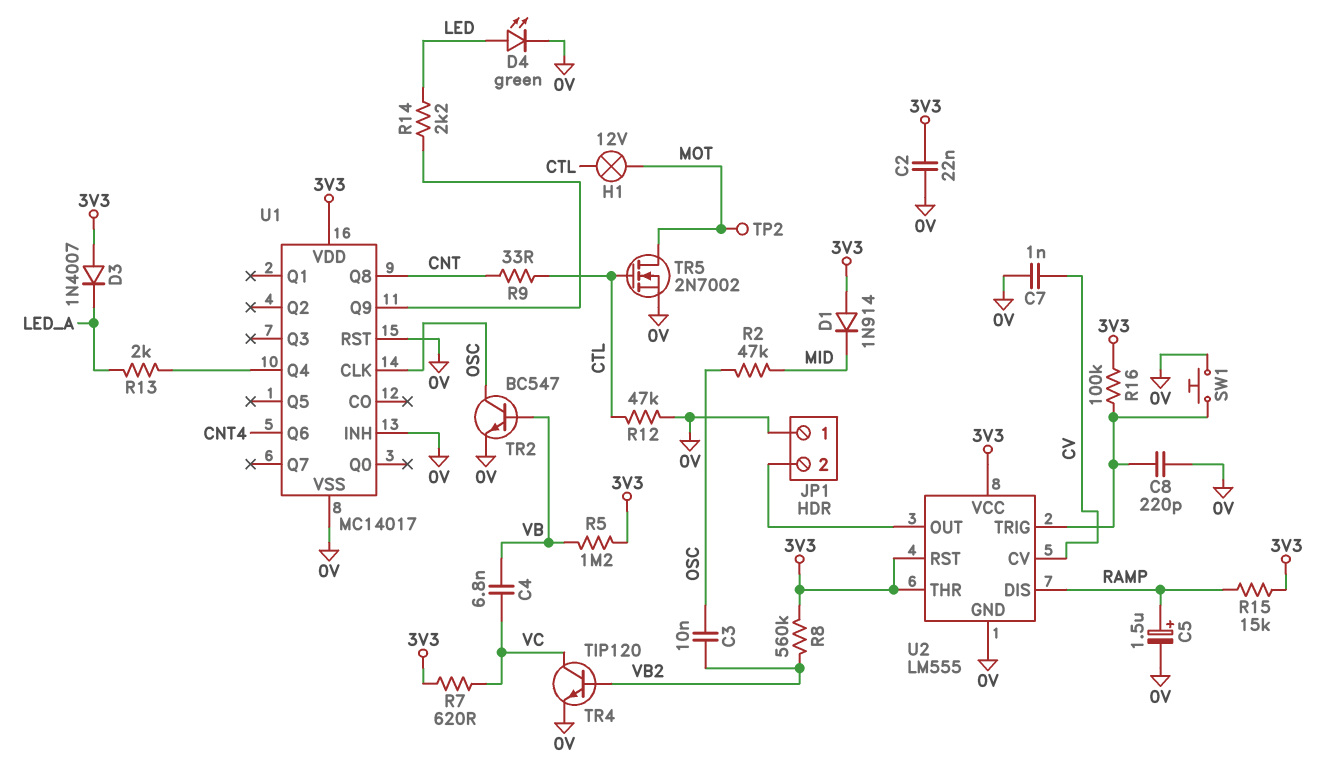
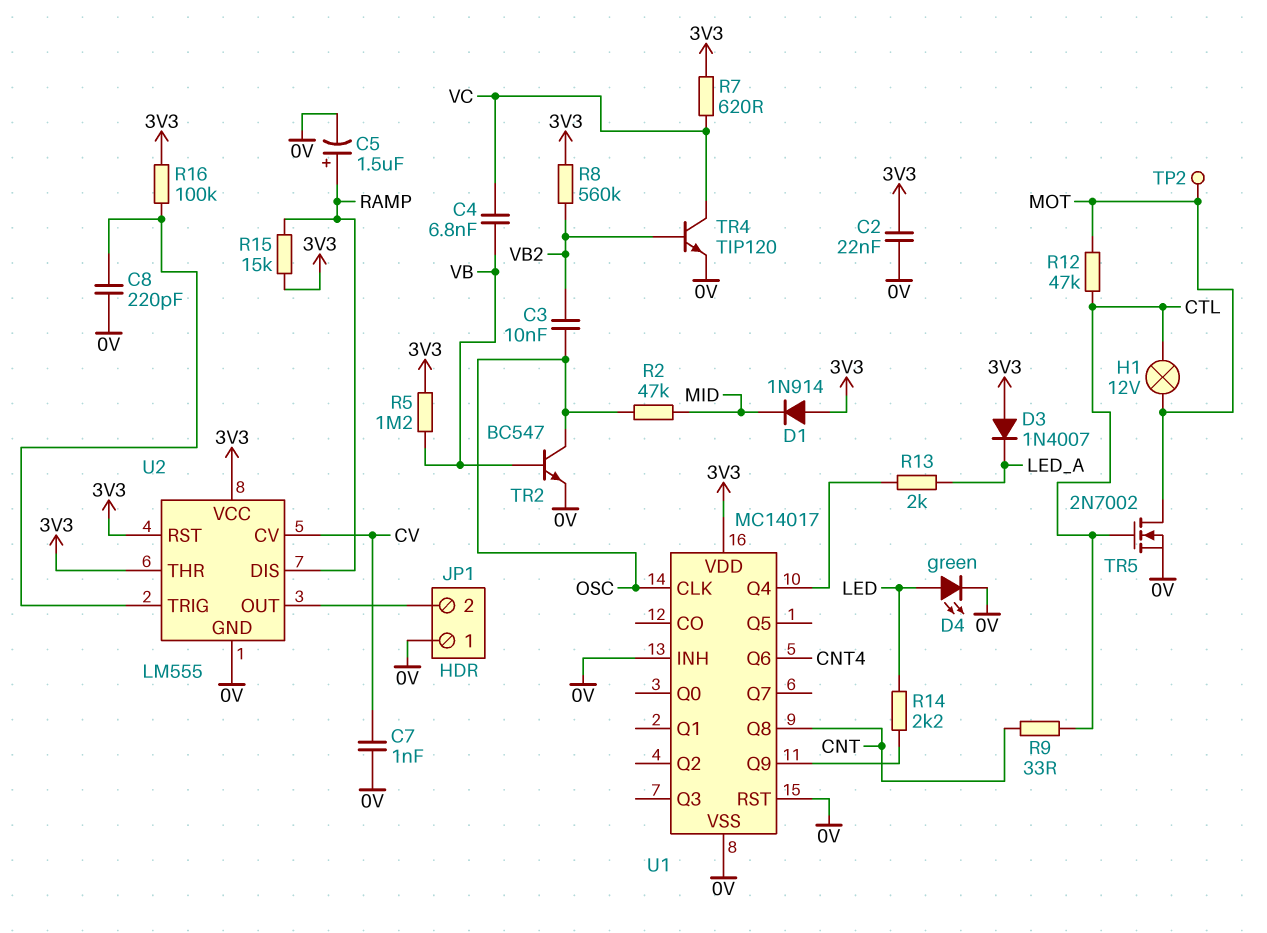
R12: 47k (0V, CTL) -> 47k (CTL, MOT)
SW1: button (0V, U2/TRIG) -> none

